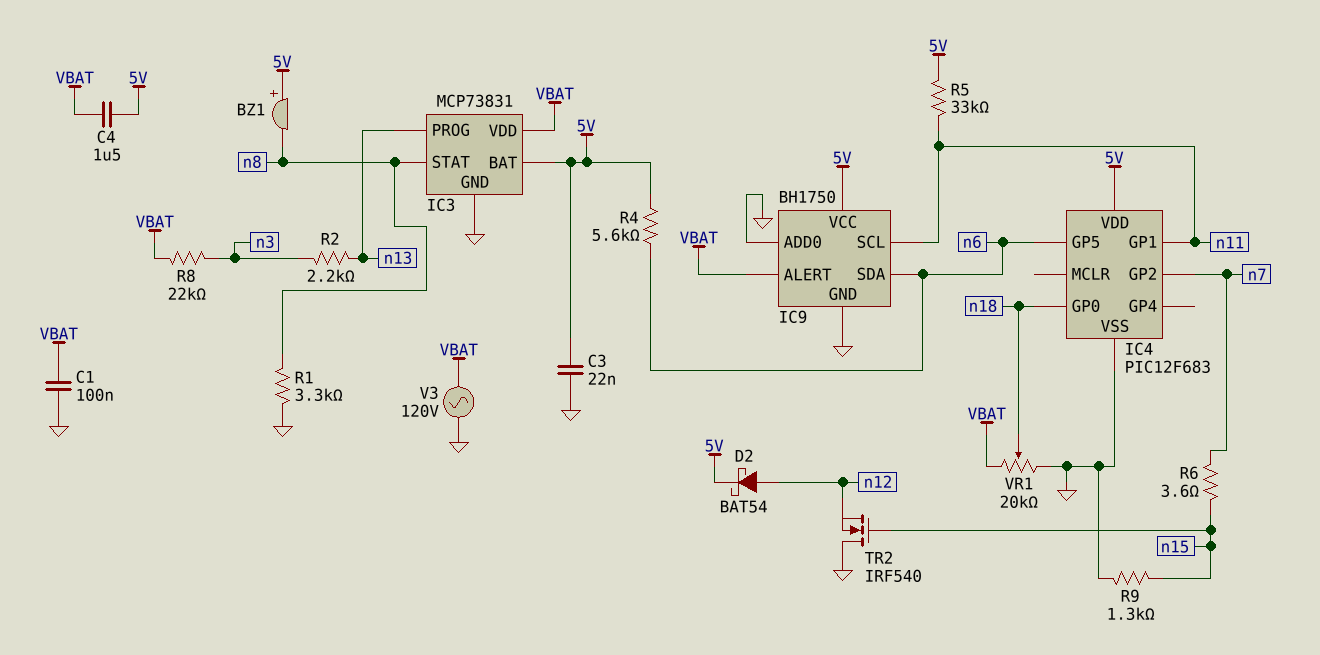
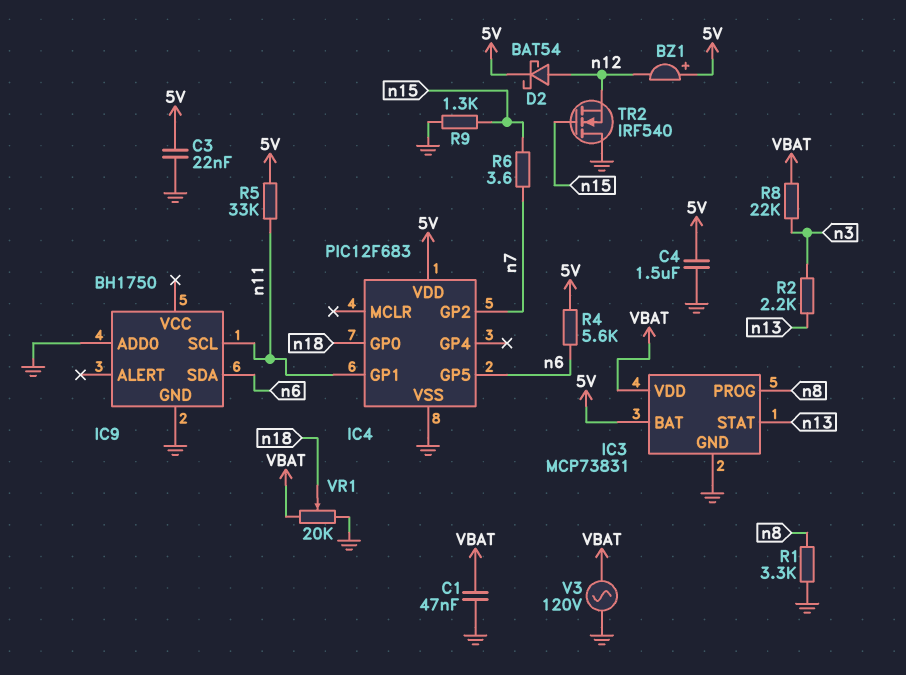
BZ1: buzzer (plus 5V, minus n8) -> buzzer (plus 5V, minus n12)
C1: 100nF (GND, VBAT) -> 47nF (GND, VBAT)
C4: 1.5uF (5V, VBAT) -> 1.5uF (5V, GND)
IC3 pin PROG: n13 -> n8
IC3 pin STAT: n8 -> n13
IC9 pin ALERT: VBAT -> none
IC9 pin VCC: 5V -> none

